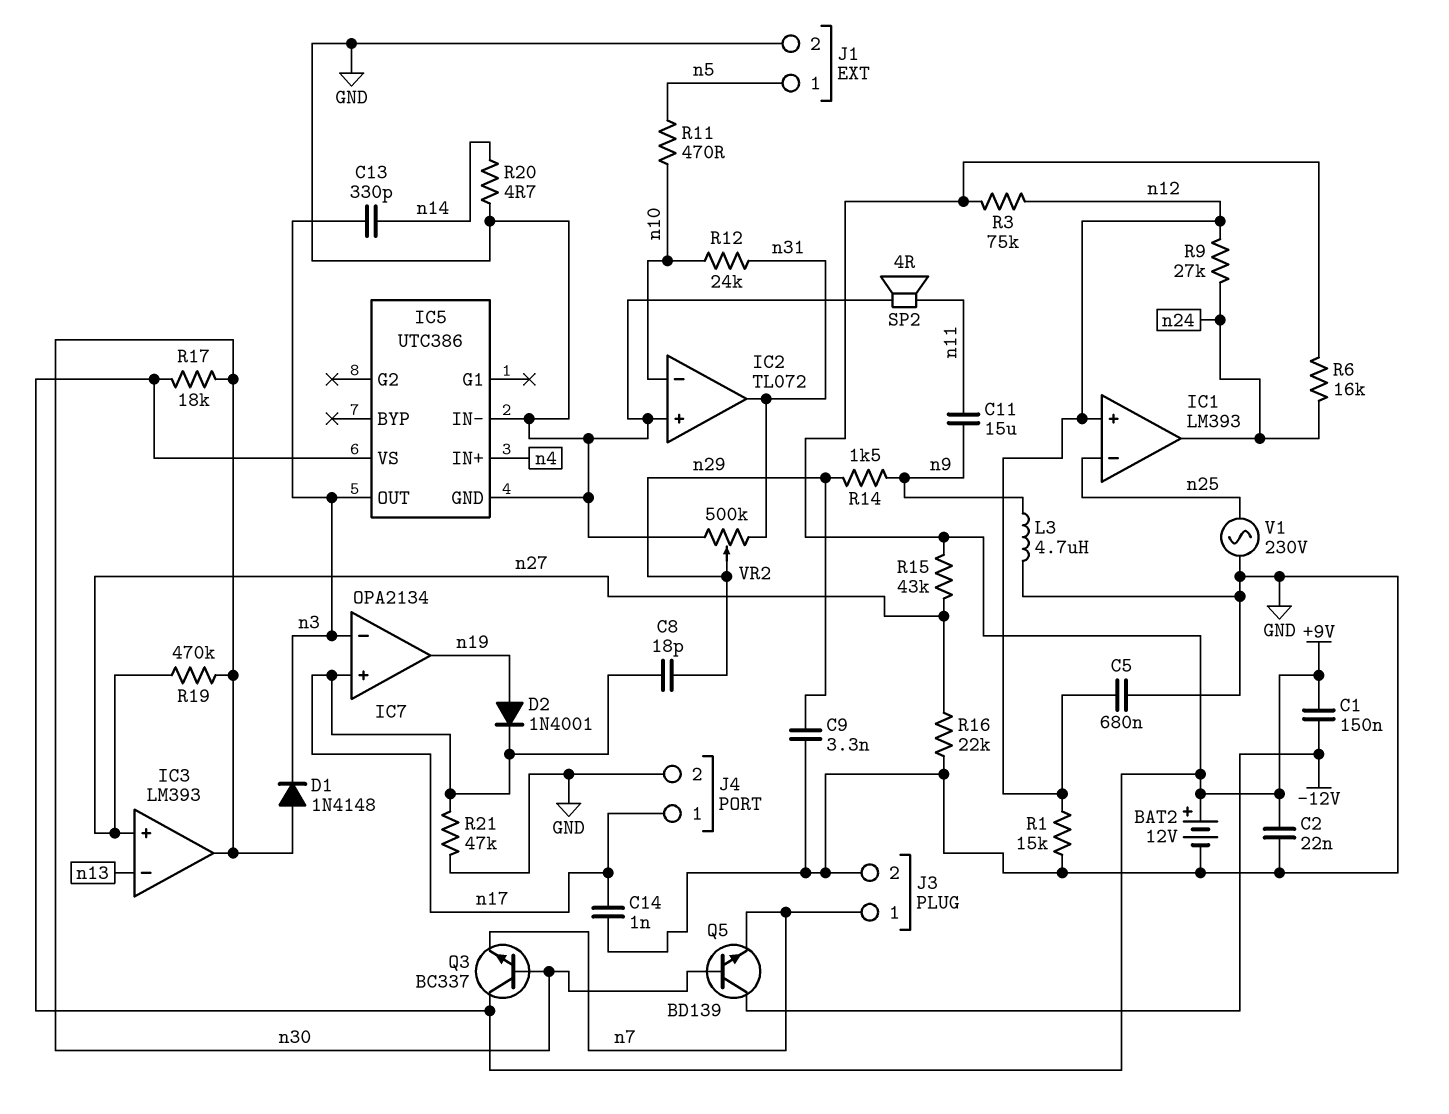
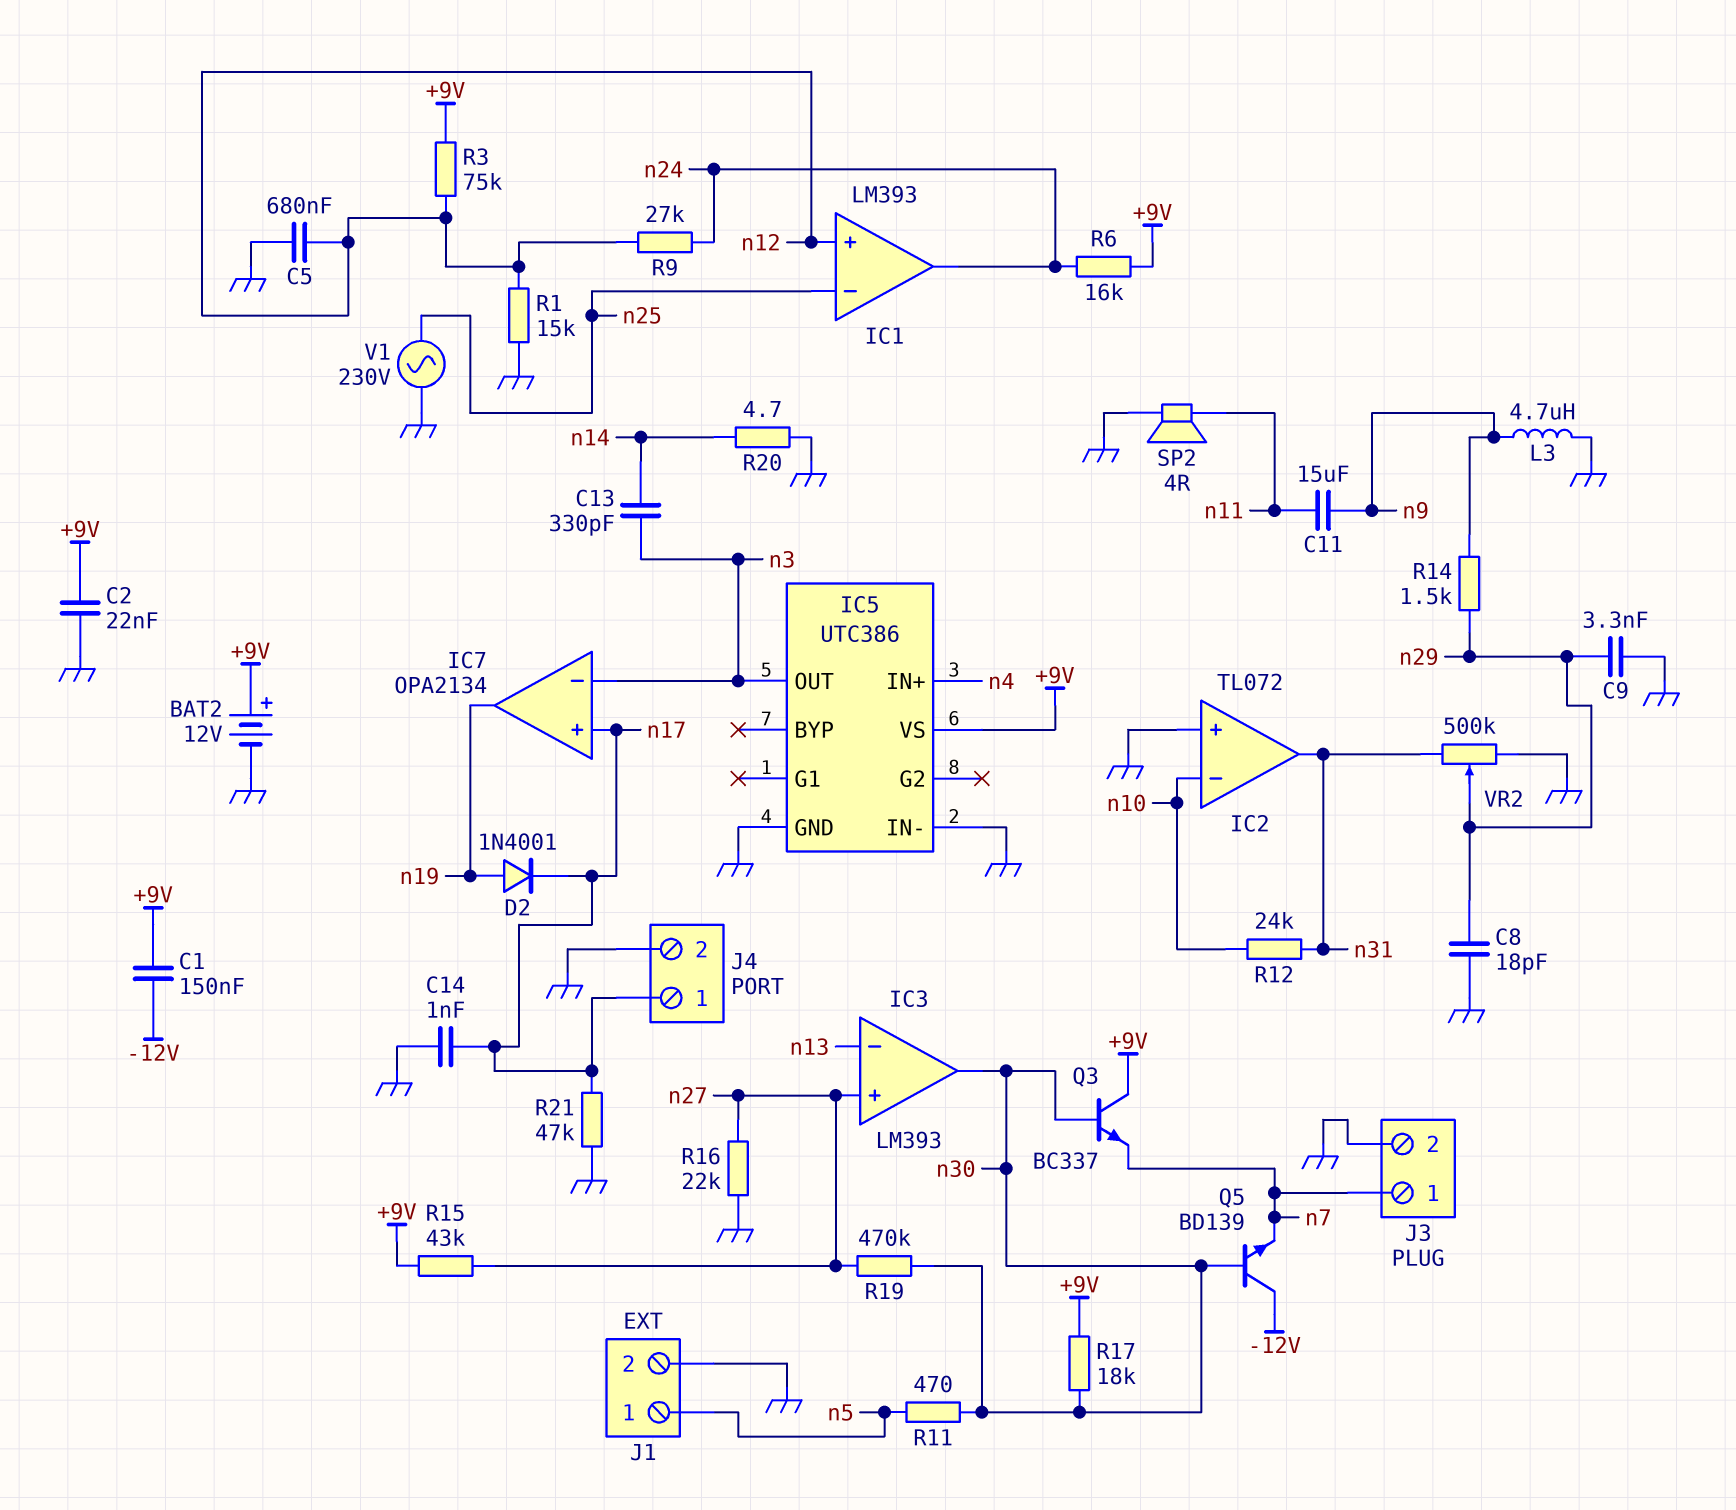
C8: 18pF (n17, n29) -> 18pF (GND, n29)
D1: diode 1N4148 (A n30, K n3) -> none
R11: 470 (n5, n10) -> 470 (n5, n30)

